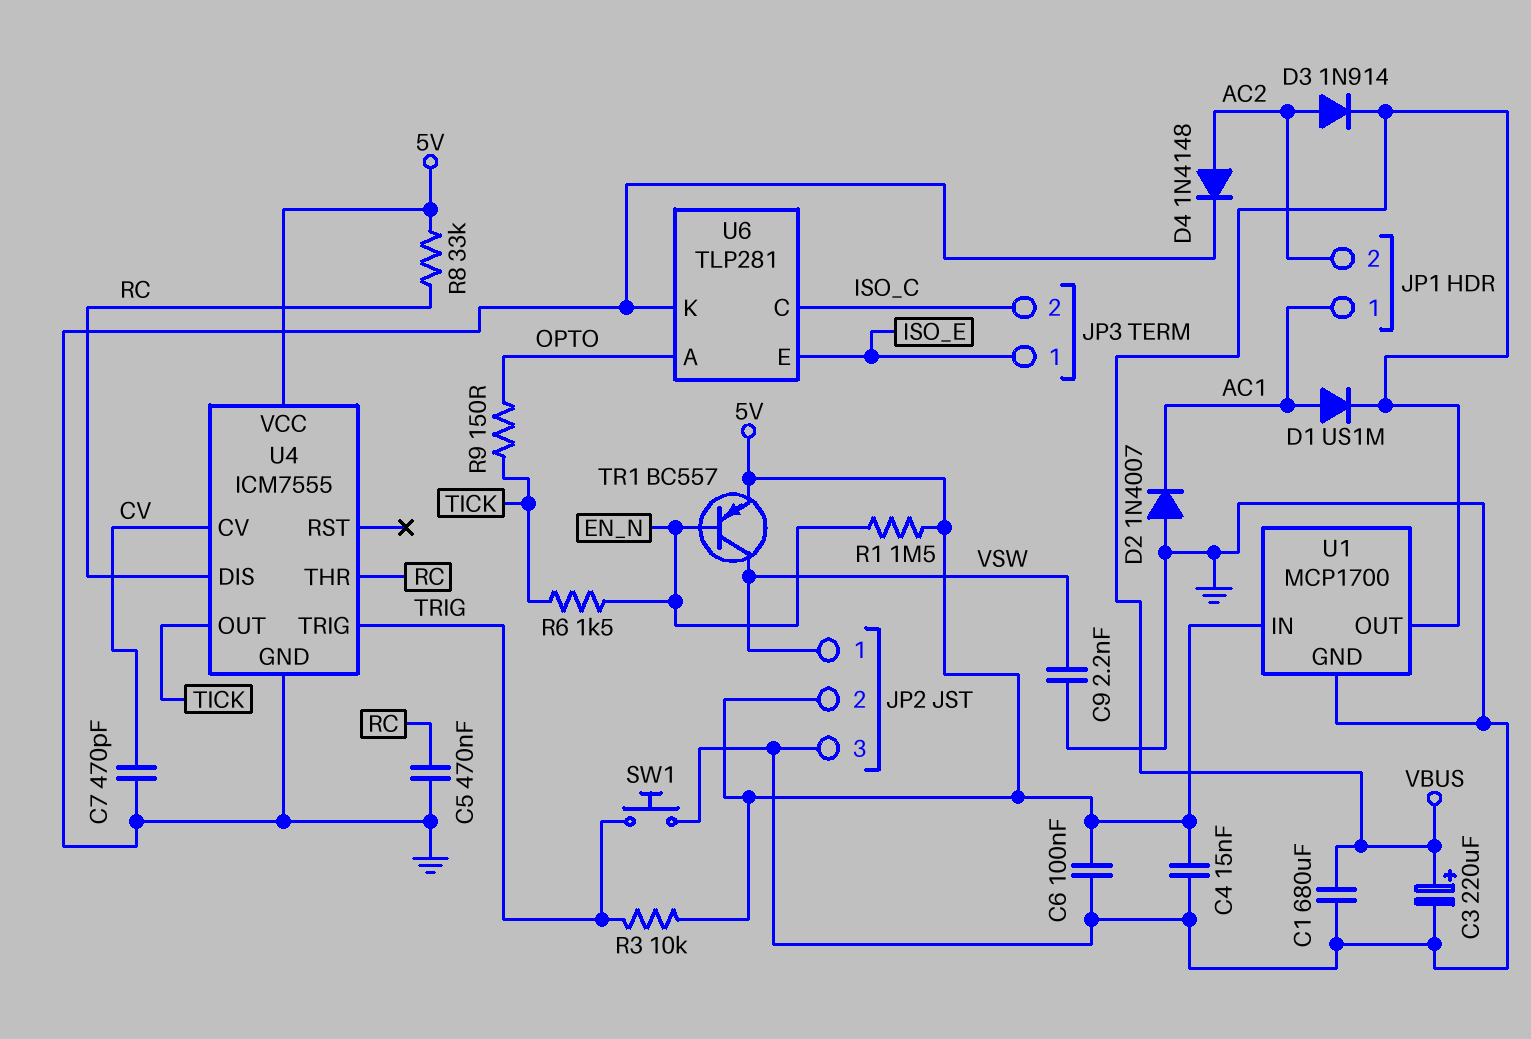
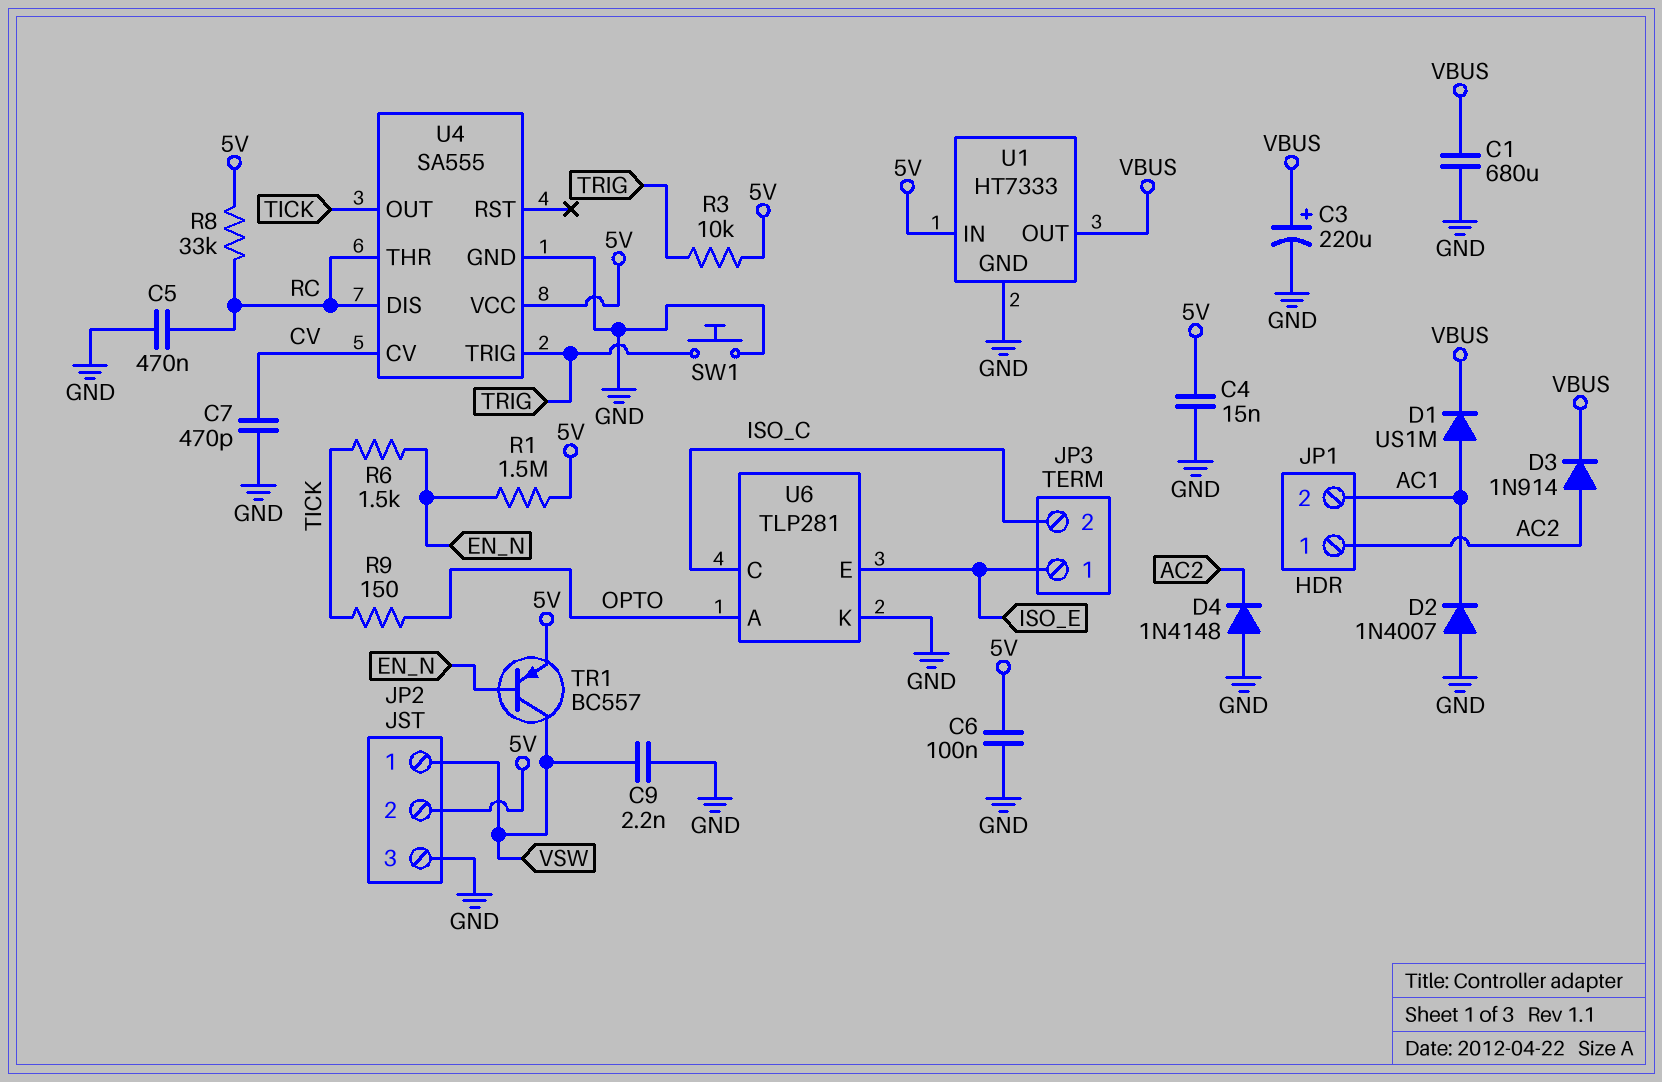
D4: diode 1N4148 (A AC2, K GND) -> diode 1N4148 (A GND, K AC2)
JP1 pin 1: AC1 -> AC2
JP1 pin 2: AC2 -> AC1
U1: MCP1700 -> HT7333
U4: ICM7555 -> SA555

